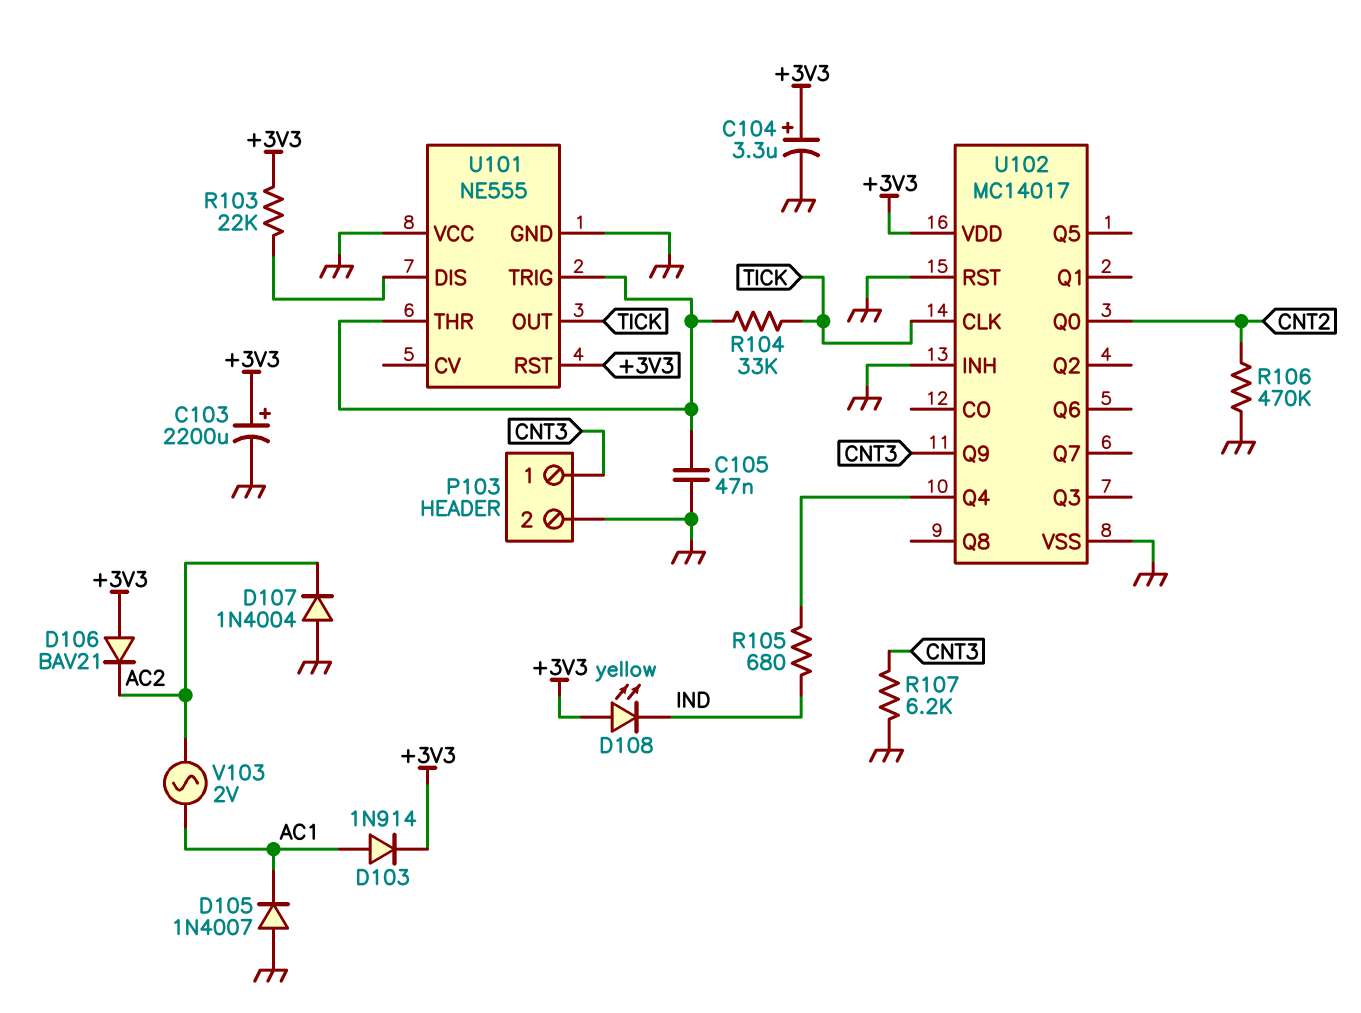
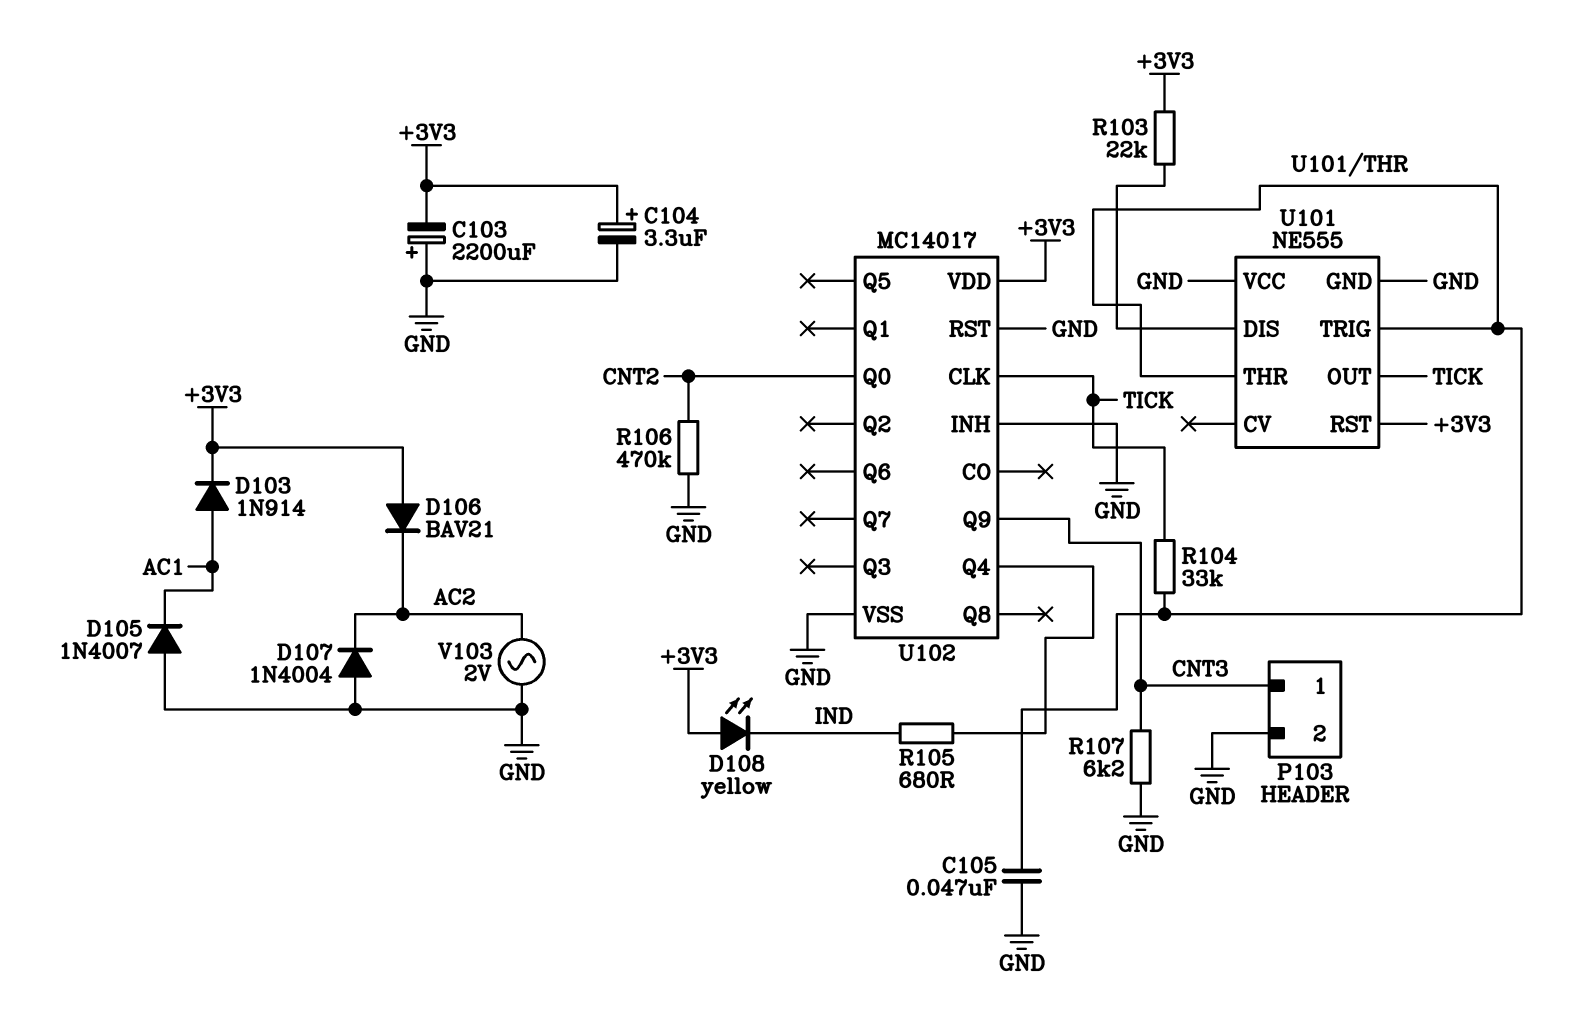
C103: 2200uF (plus +3V3, minus GND) -> 2200uF (plus GND, minus +3V3)
V103: AC 2V (AC1, AC2) -> AC 2V (AC2, GND)

